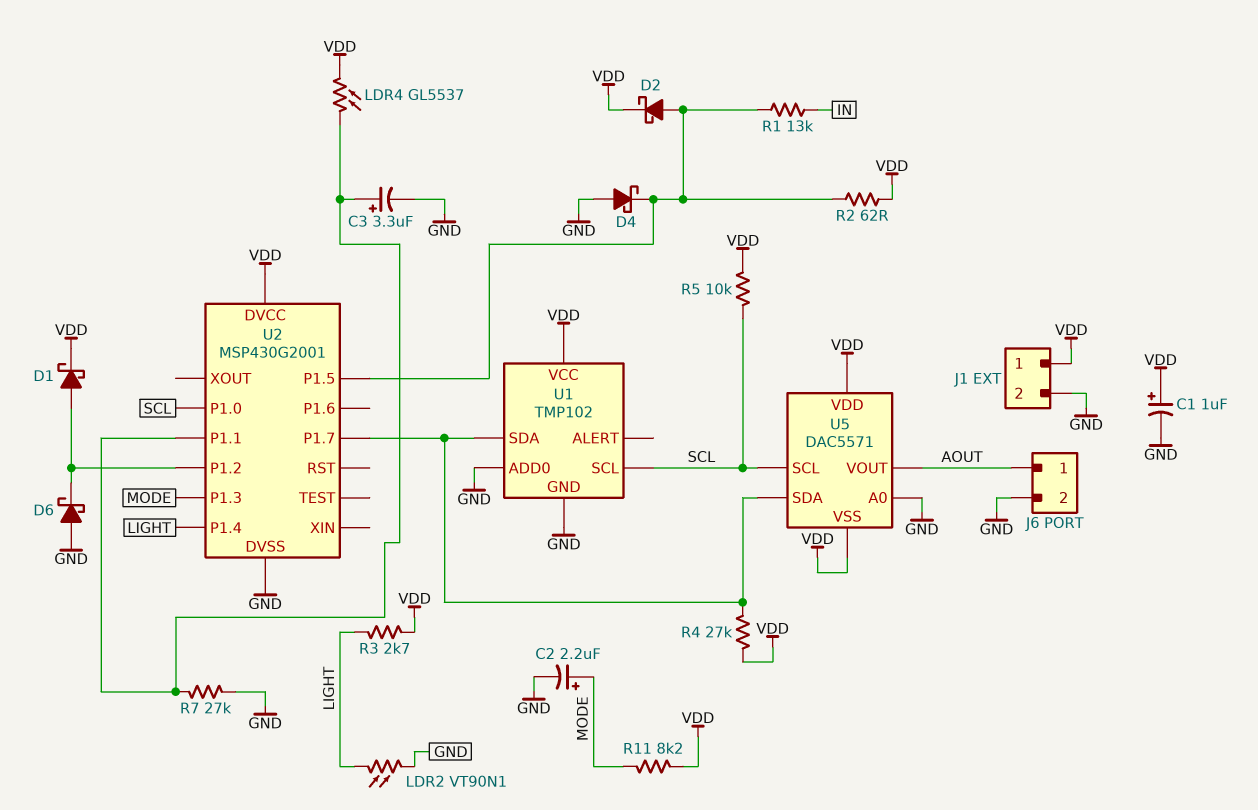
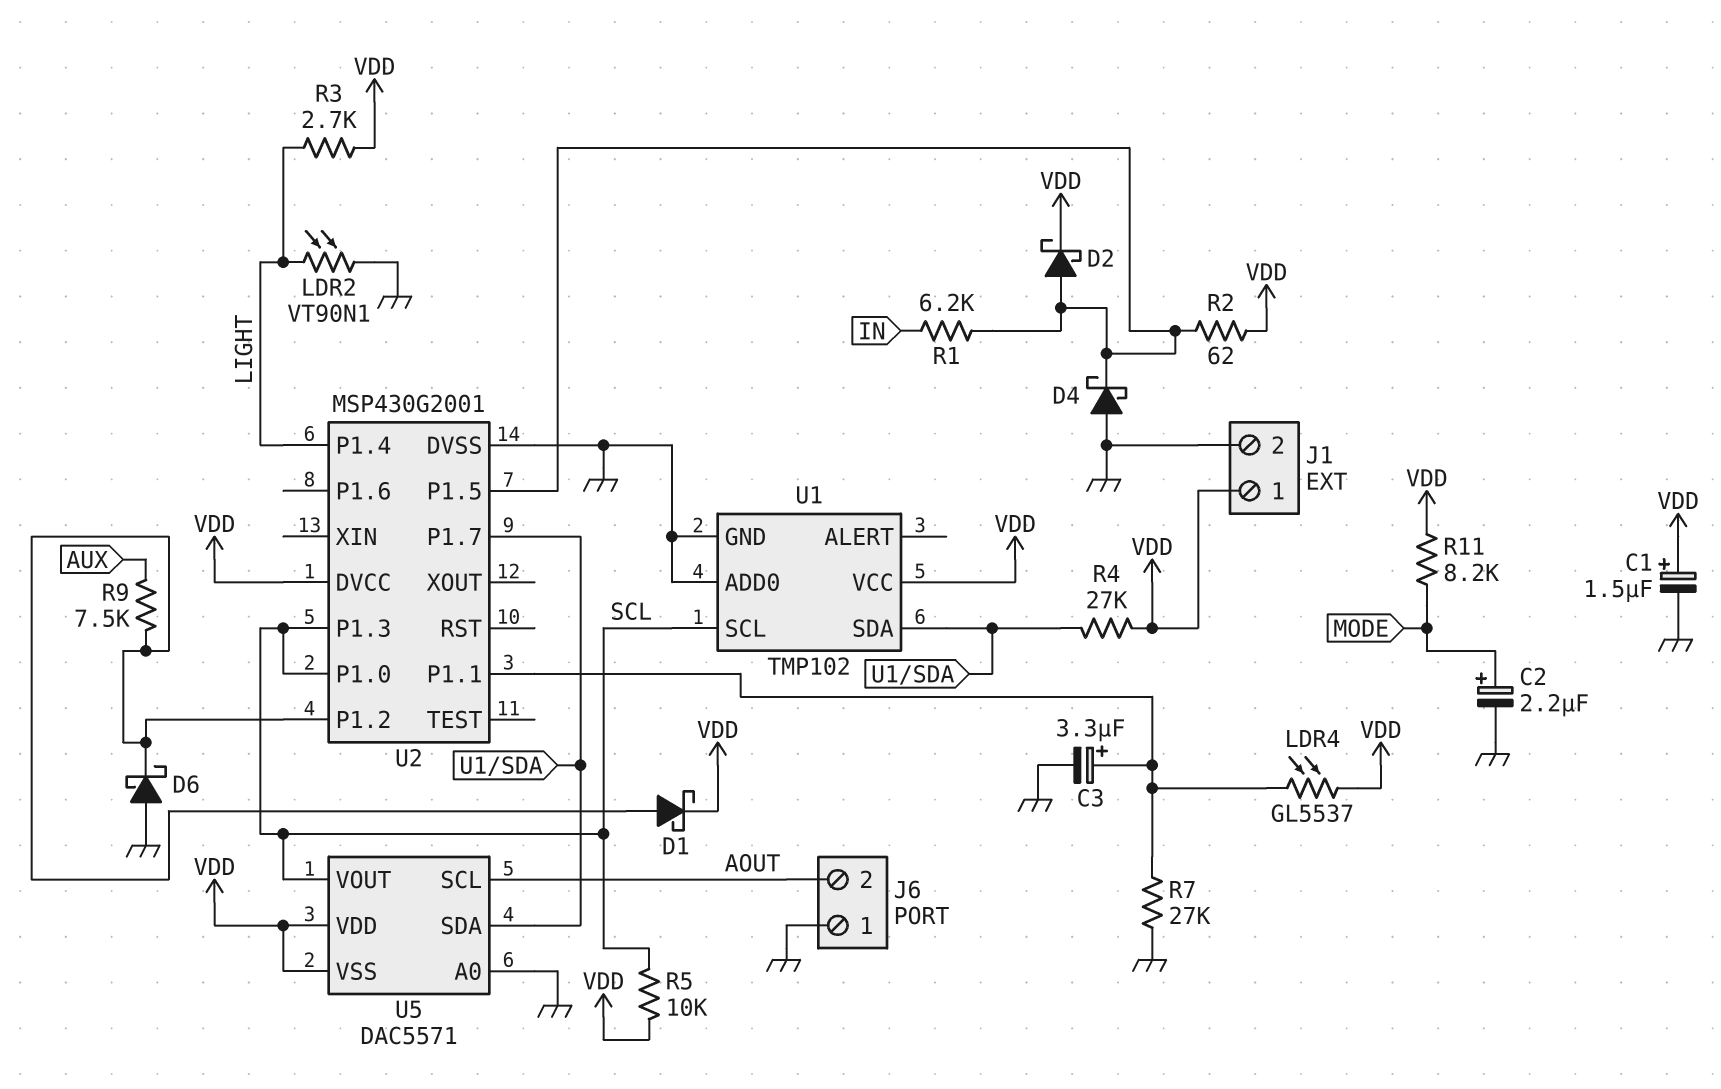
C1: 1uF (plus VDD, minus GND) -> 1.5uF (plus VDD, minus GND)
J6 pin 1: AOUT -> GND
J6 pin 2: GND -> AOUT
R1: 13k (IN, U2/P1.5) -> 6.2k (IN, U2/P1.5)
R9: none -> 7.5k (AUX, U2/P1.2)
U2 pin P1.3: MODE -> SCL
U5 pin SCL: SCL -> AOUT
U5 pin VOUT: AOUT -> SCL

